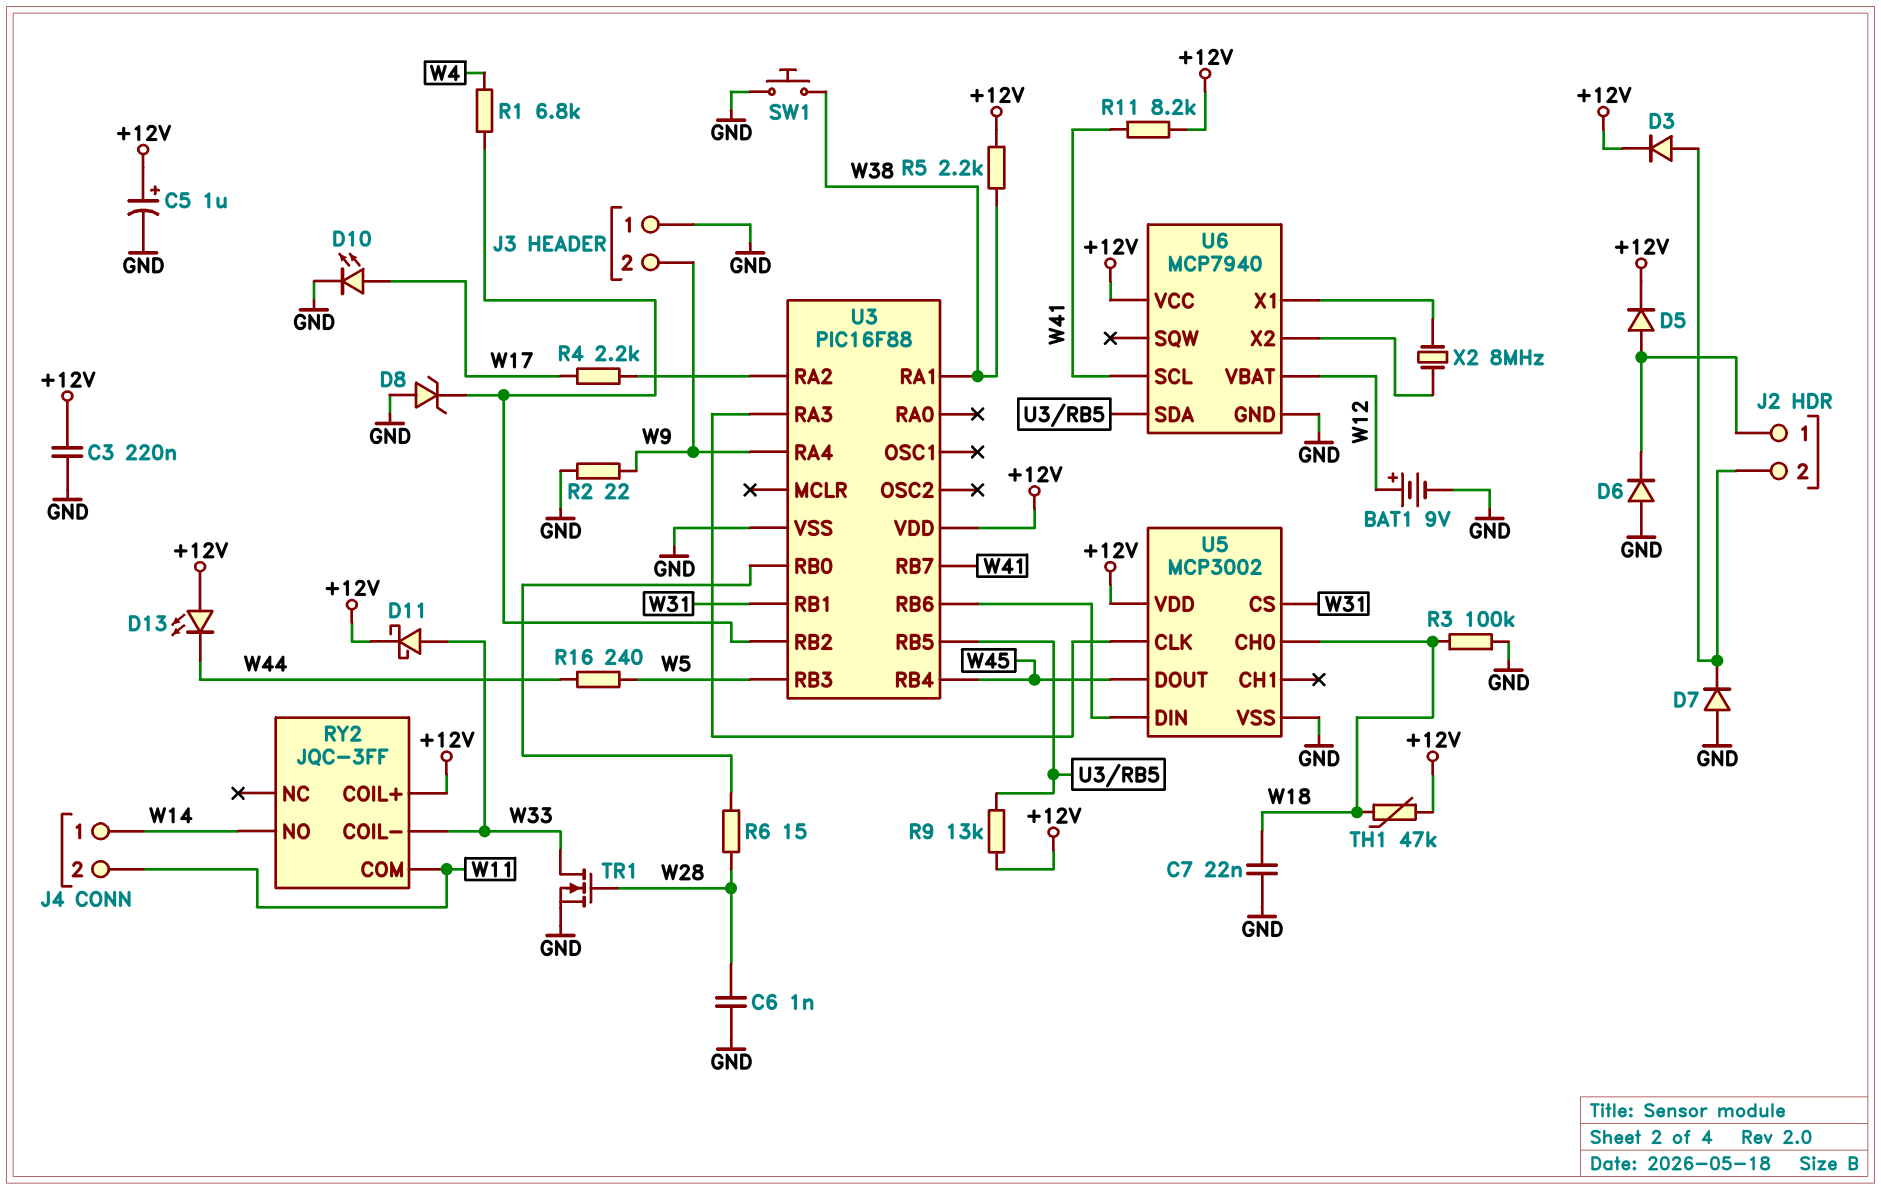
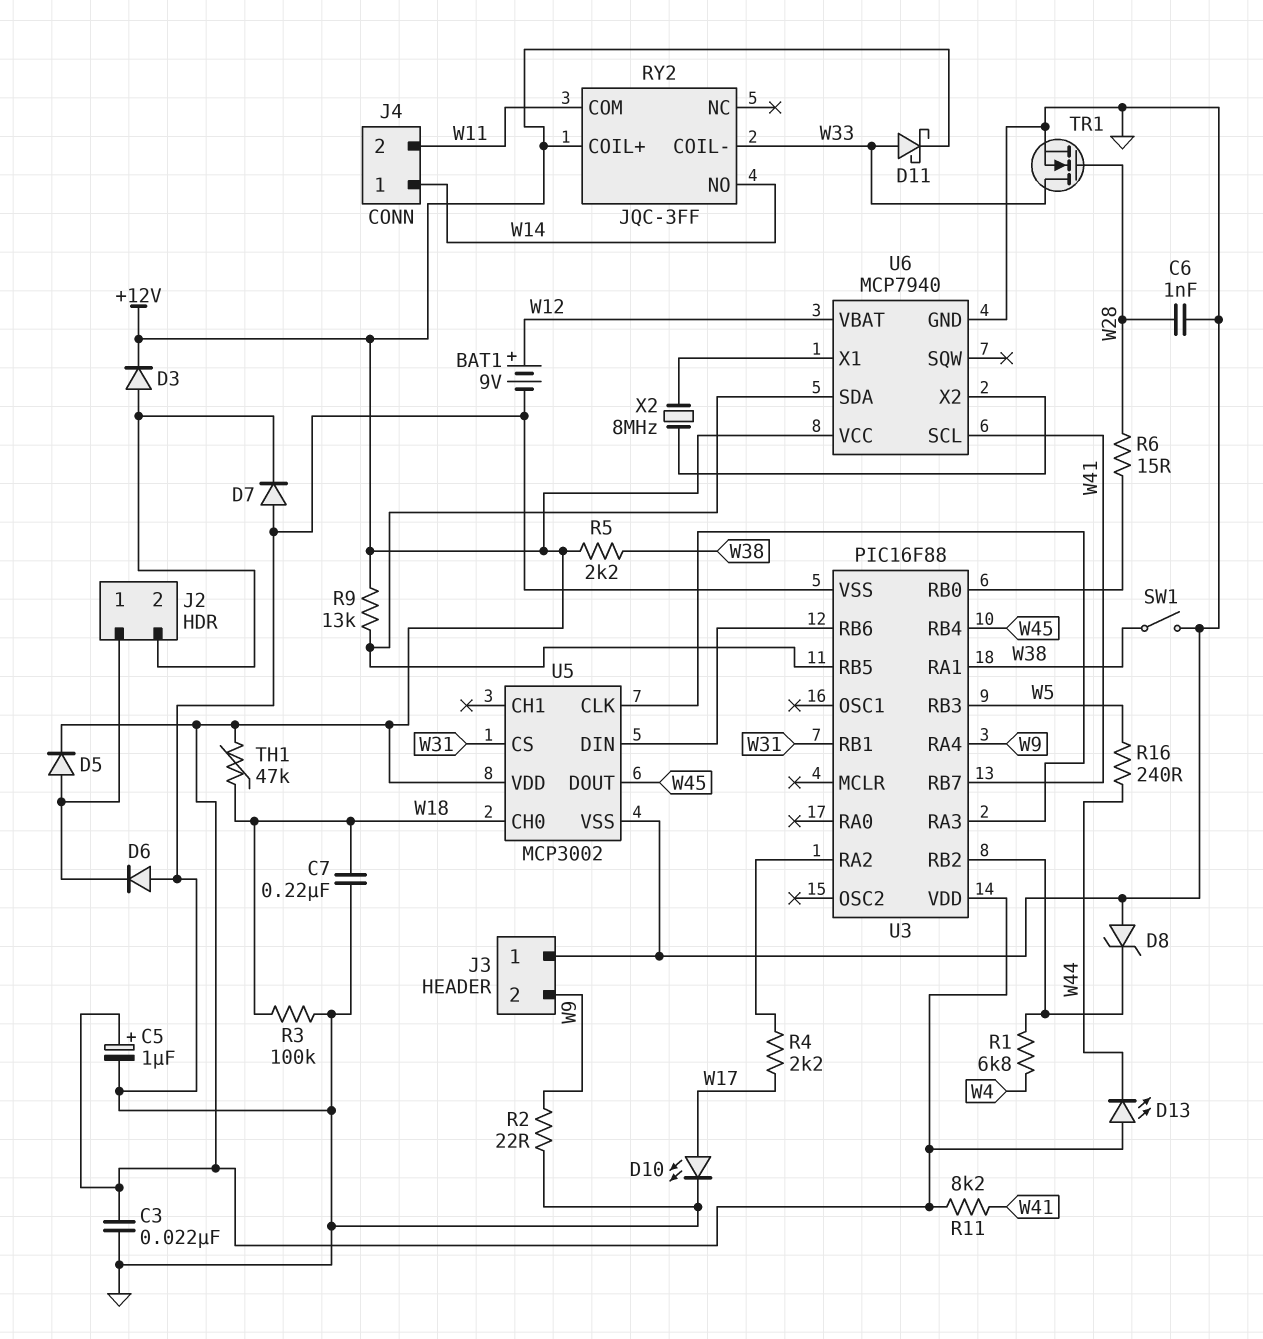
C3: 220nF (+12V, GND) -> 22nF (+12V, GND)
C7: 22nF (GND, W18) -> 220nF (GND, W18)
SW1: button (GND, W38) -> switch (GND, W38)

